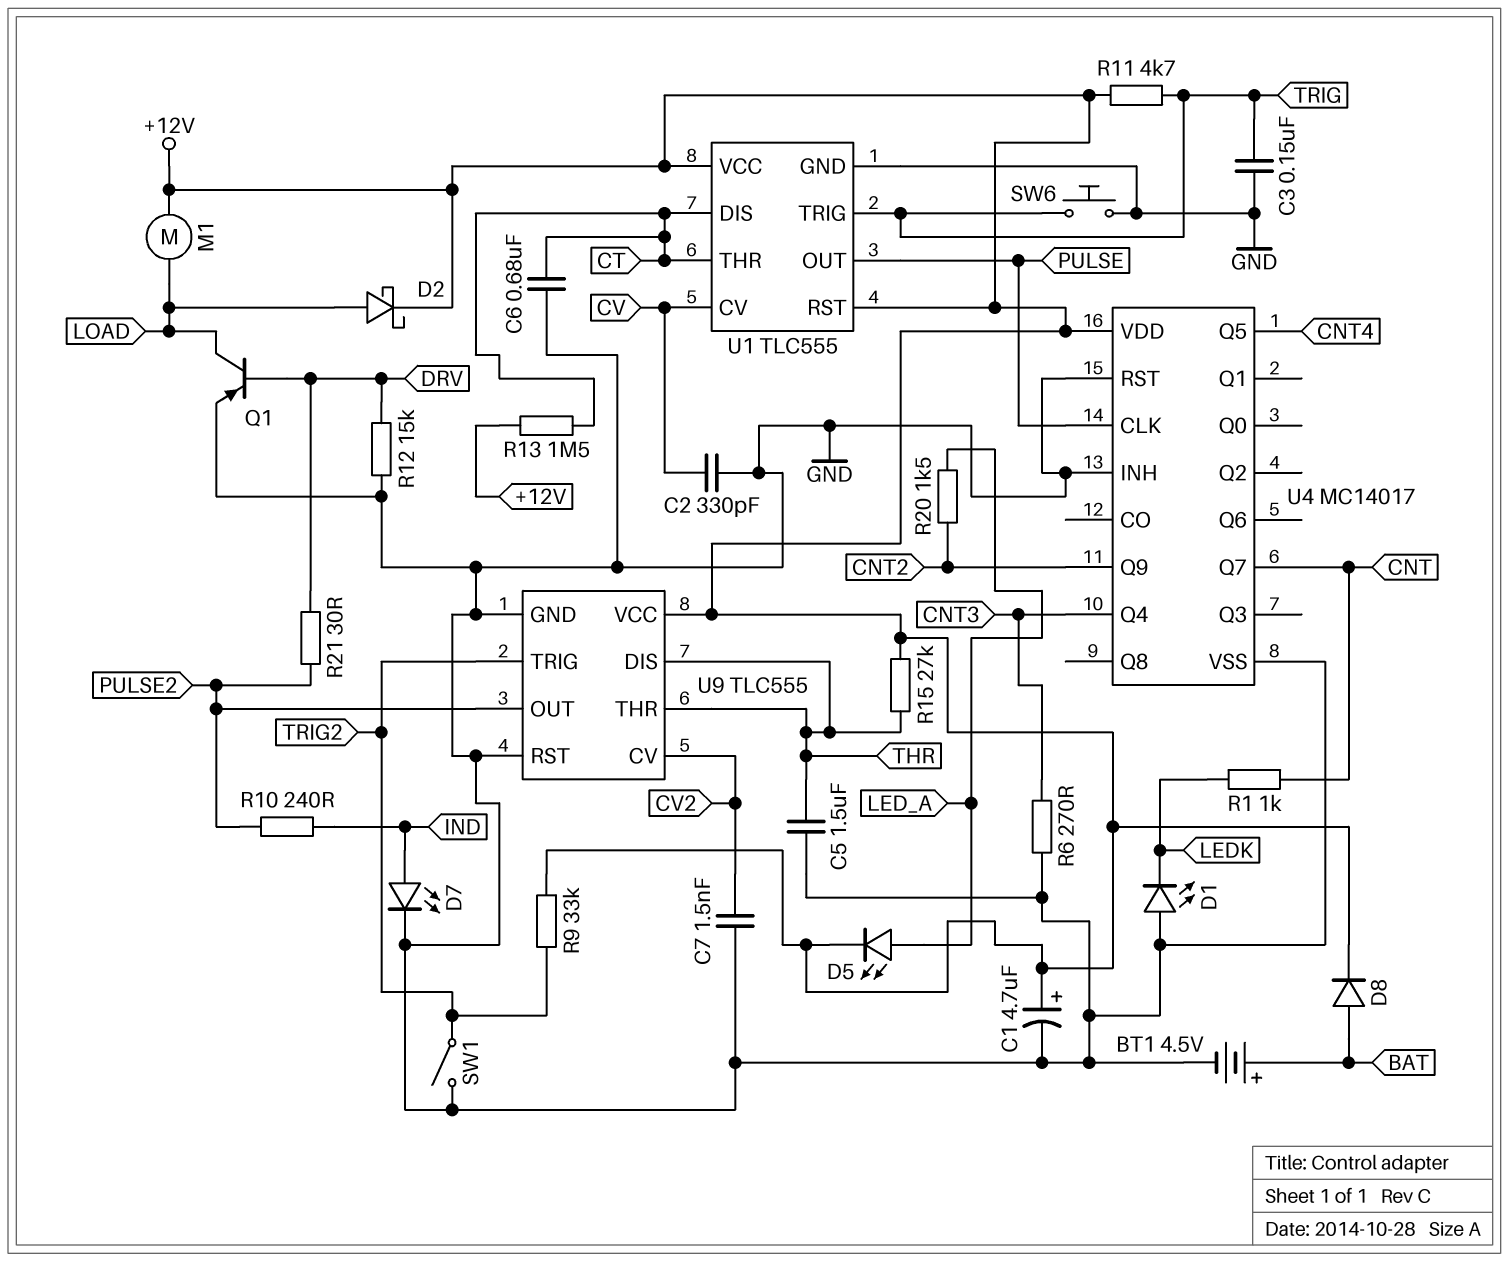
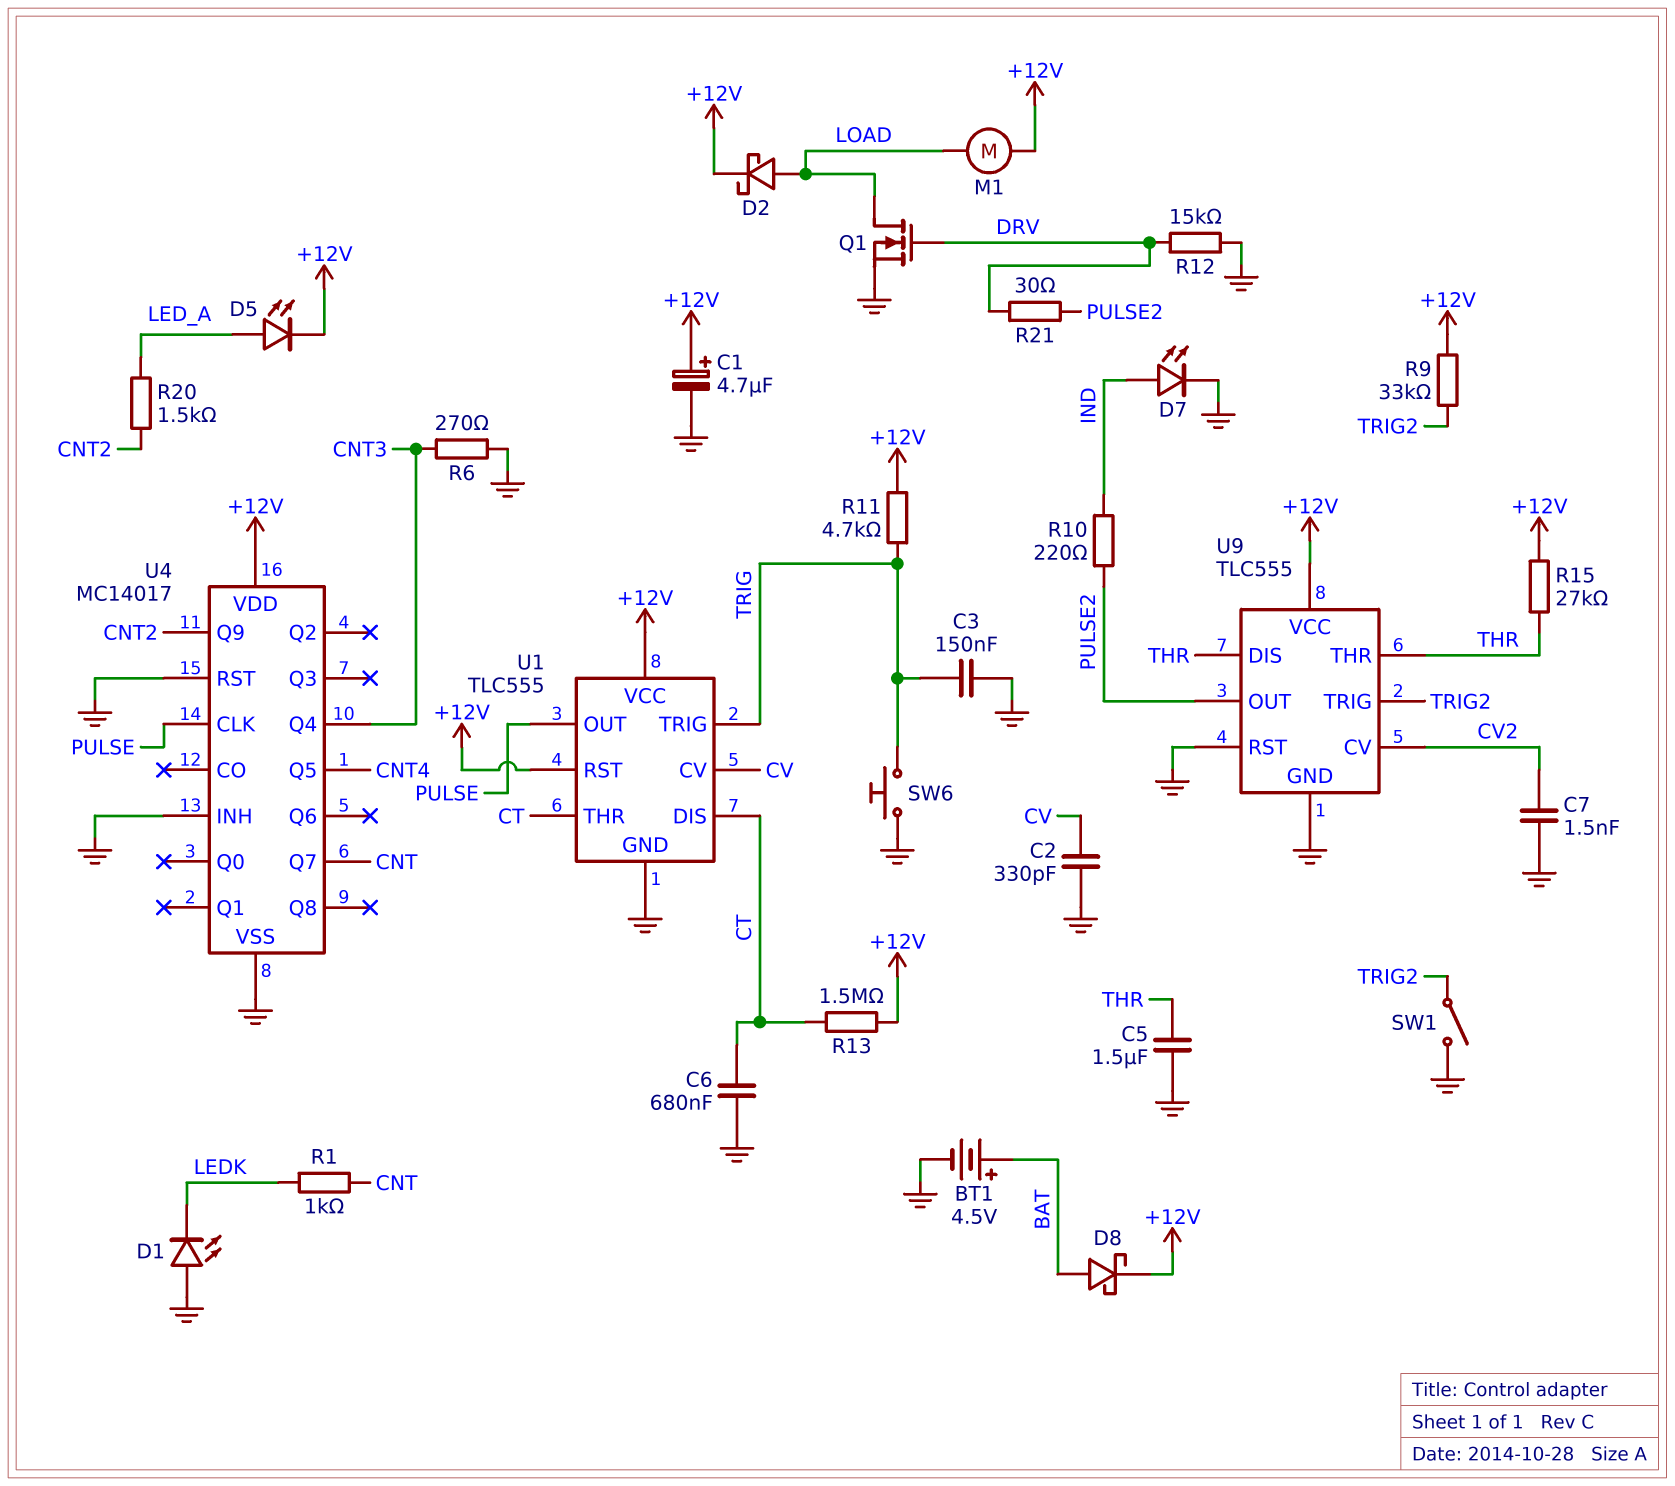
D8: diode (A BAT, K +12V) -> schottky (A BAT, K +12V)
Q1: PNP (B DRV, C LOAD, E GND) -> NMOS (G DRV, D LOAD, S GND)
R10: 240 (IND, PULSE2) -> 220 (IND, PULSE2)

